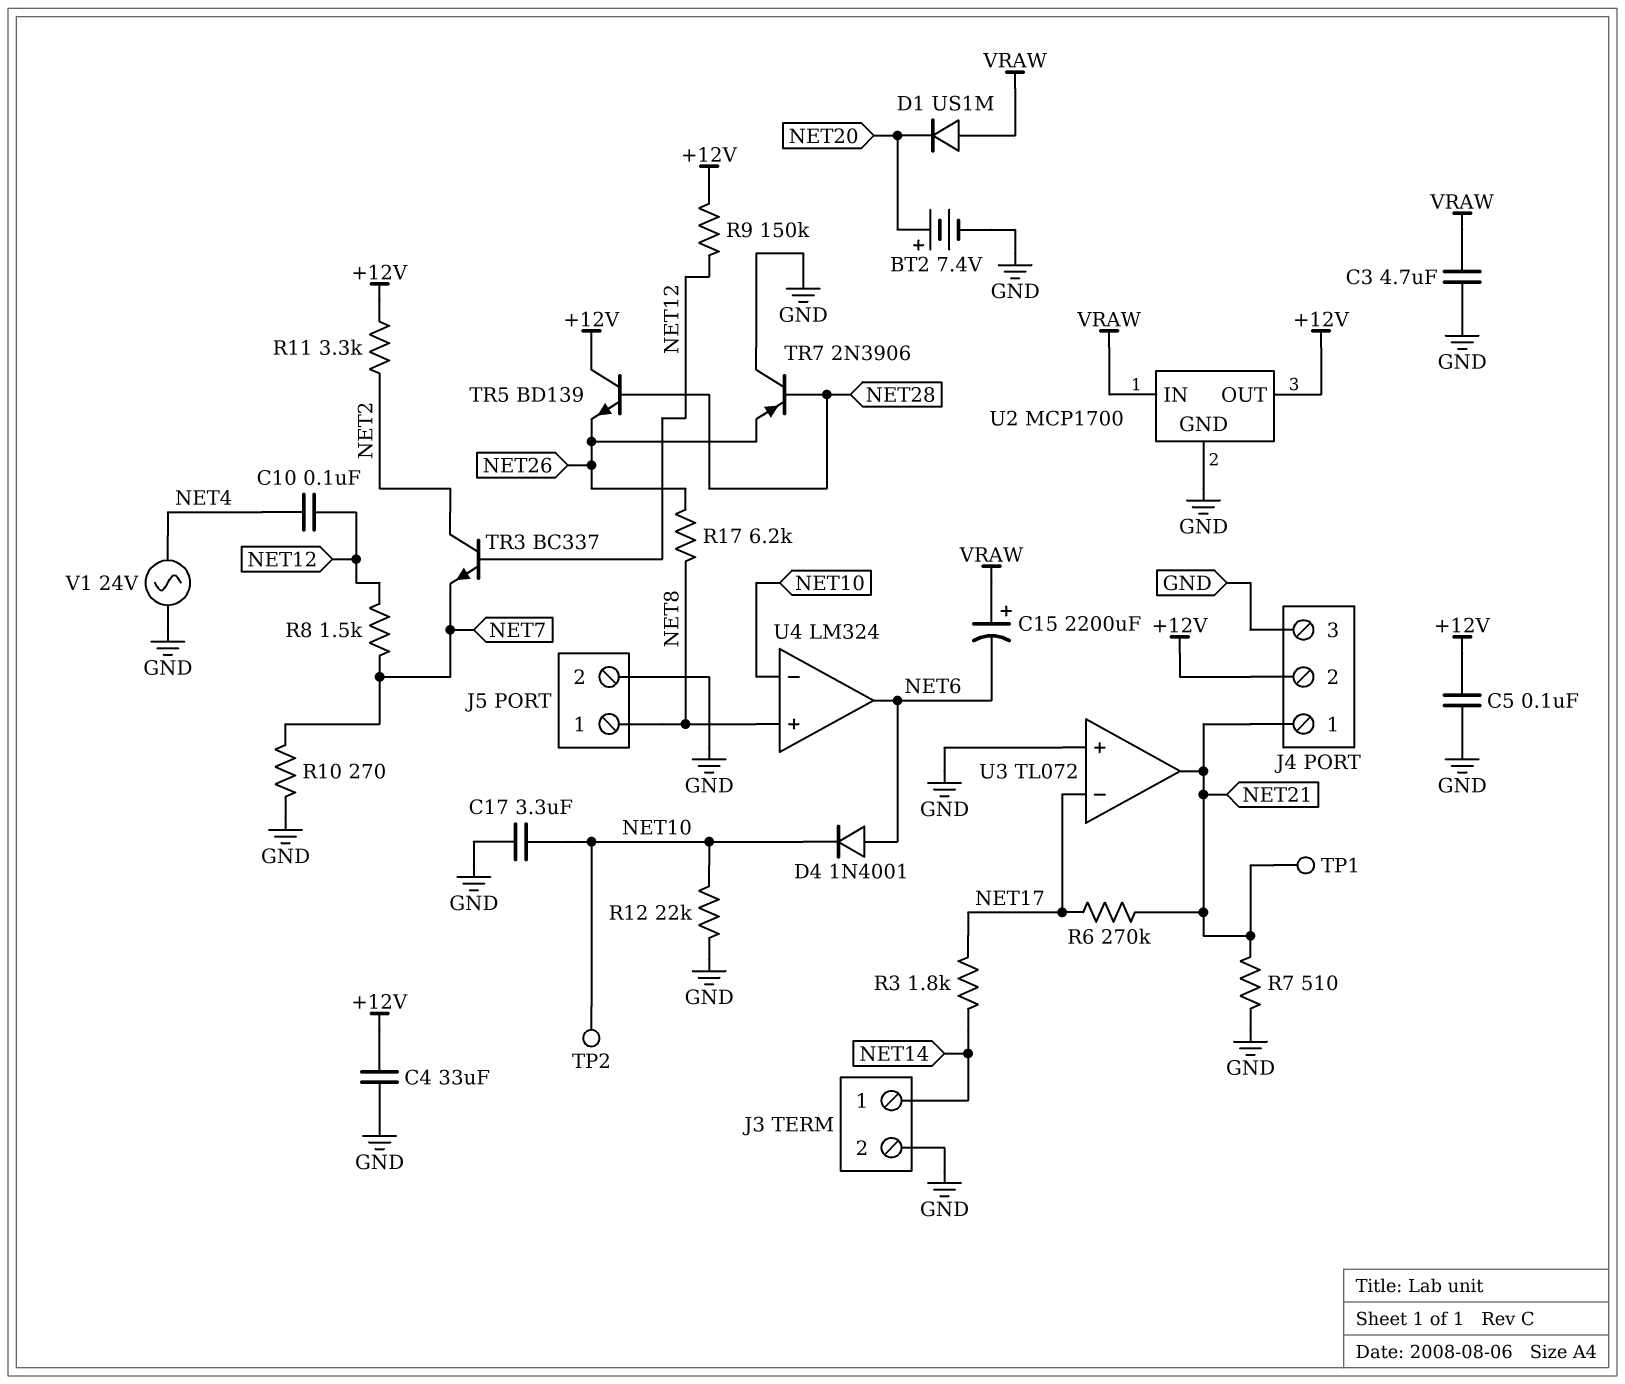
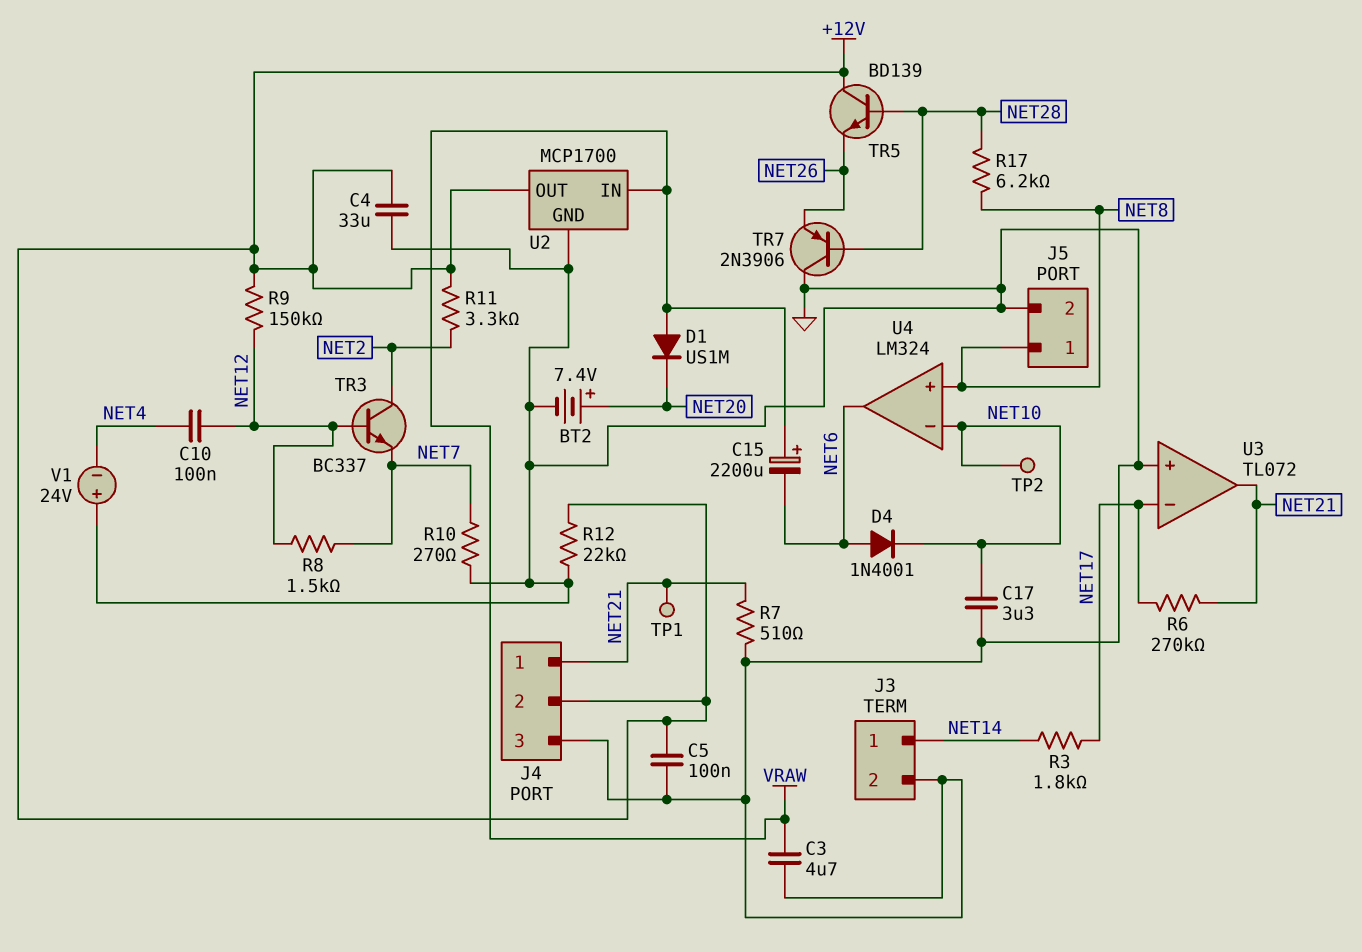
R12: 22k (GND, NET10) -> 22k (+12V, GND)
R17: 6.2k (NET8, NET26) -> 6.2k (NET8, NET28)
V1: AC 24V (GND, NET4) -> 24V (plus GND, minus NET4)

